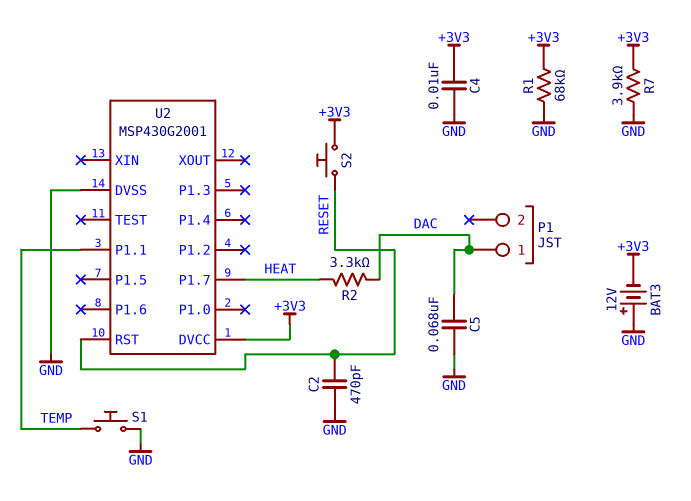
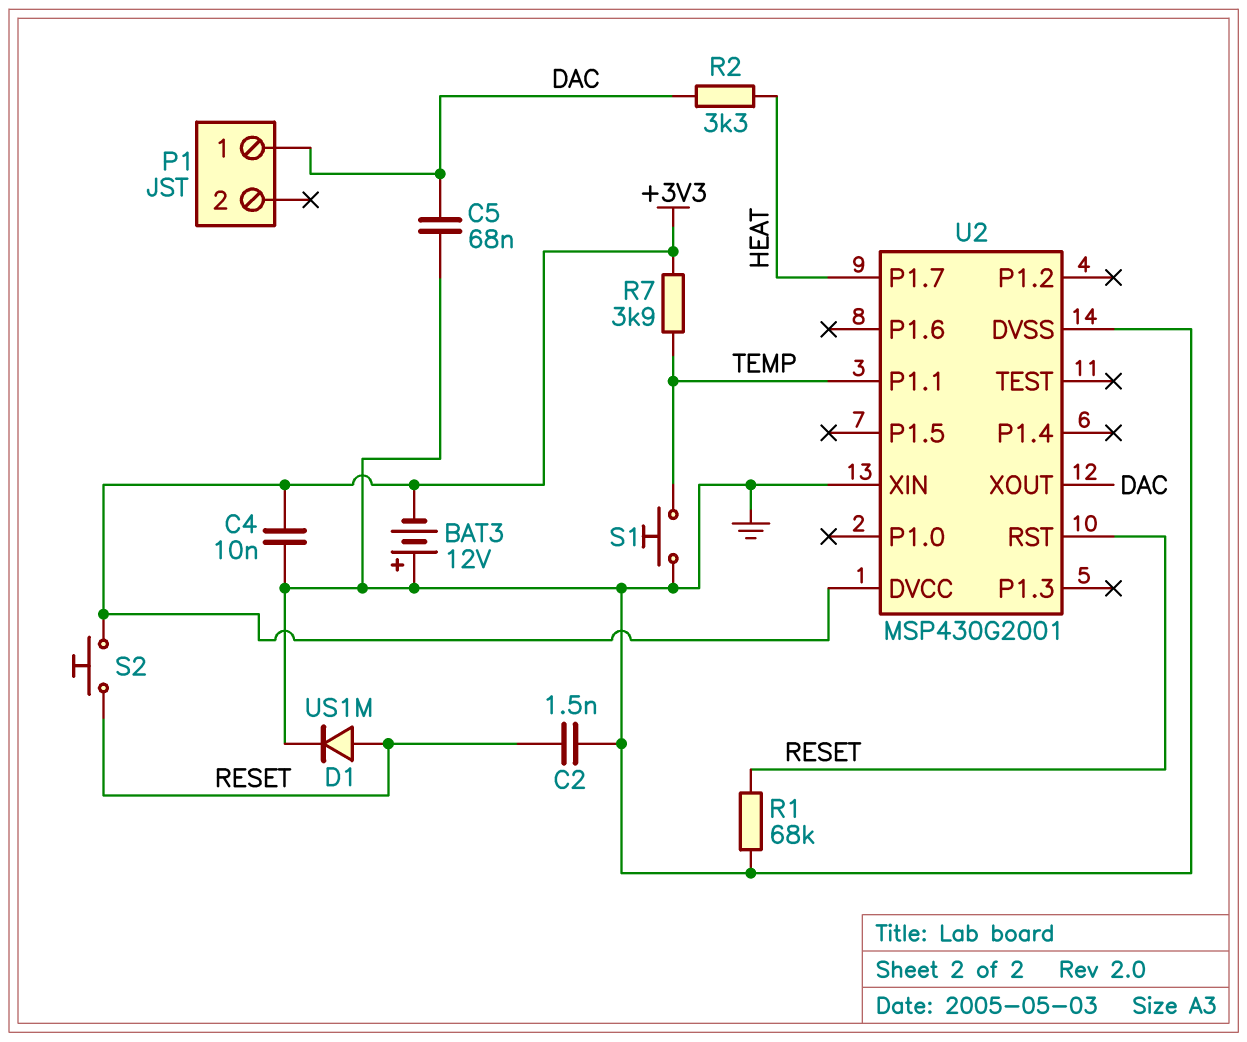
C2: 470pF (GND, RESET) -> 1.5nF (GND, RESET)
D1: none -> diode US1M (A RESET, K GND)
R1: 68k (+3V3, GND) -> 68k (GND, RESET)
R7: 3.9k (+3V3, GND) -> 3.9k (+3V3, TEMP)
U2 pin XIN: none -> GND
U2 pin XOUT: none -> DAC

